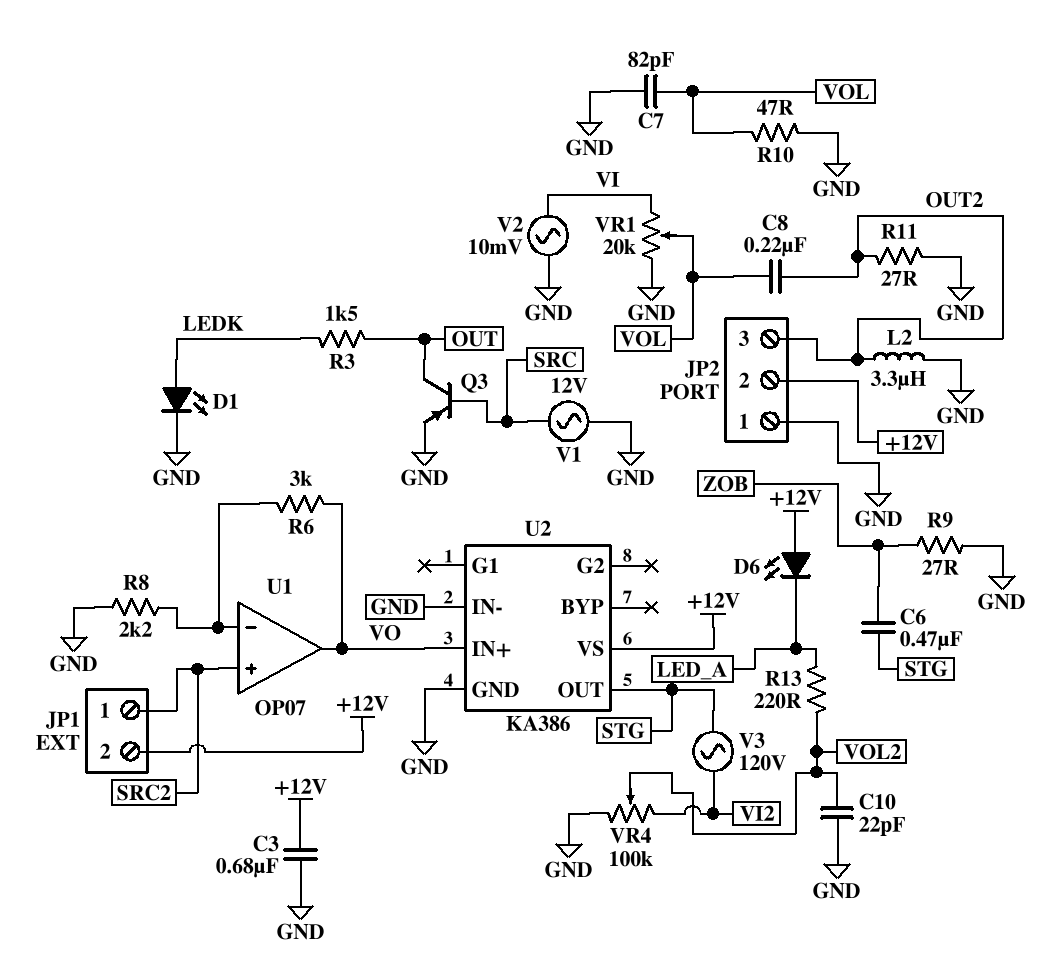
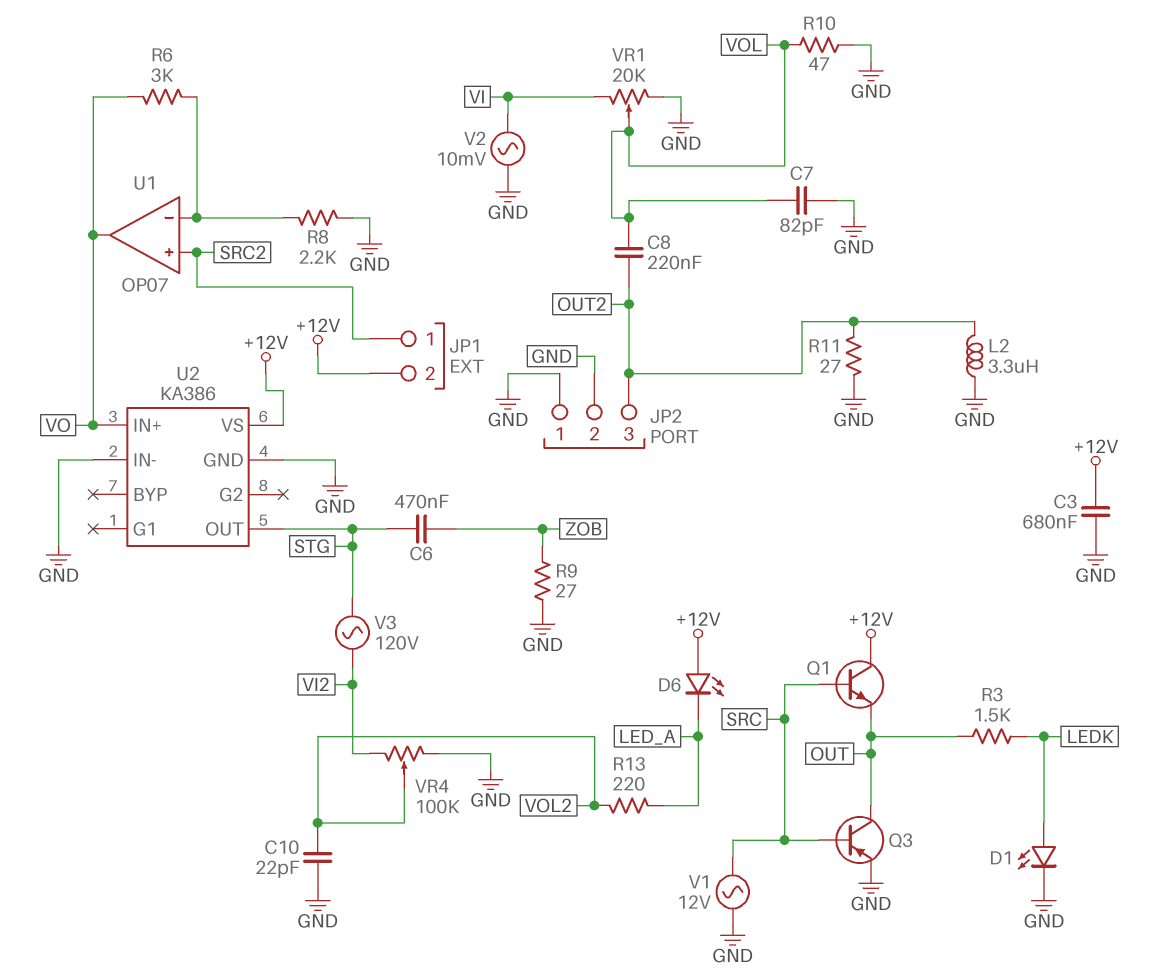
JP2 pin 2: +12V -> GND
Q1: none -> NPN (B SRC, C +12V, E OUT)

